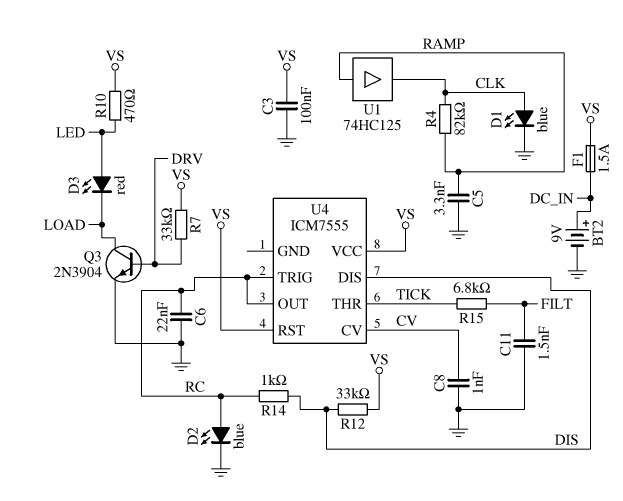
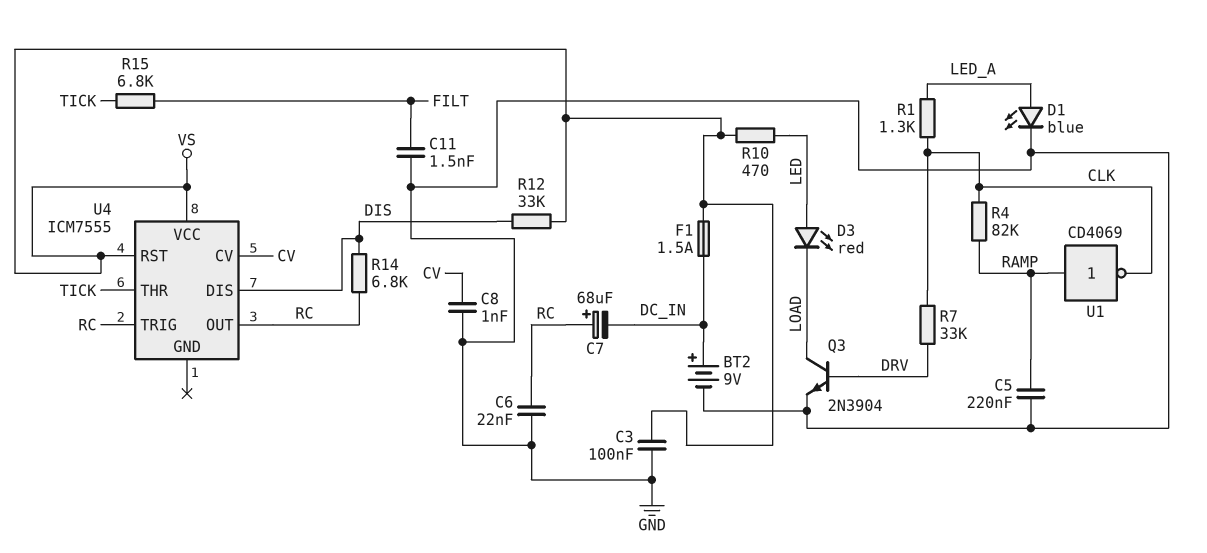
C5: 3.3nF (GND, RAMP) -> 220nF (GND, RAMP)
C7: none -> 68uF (plus RC, minus DC_IN)
D1: LED blue (A CLK, K GND) -> LED blue (A LED_A, K GND)
D2: LED blue (A RC, K GND) -> none
R1: none -> 1.3k (CLK, LED_A)
R7: 33k (DRV, VS) -> 33k (CLK, DRV)
R14: 1k (DIS, RC) -> 6.8k (DIS, RC)
U1: buffer 74HC125 (in RAMP, out CLK) -> NOT CD4069 (in RAMP, out CLK)

